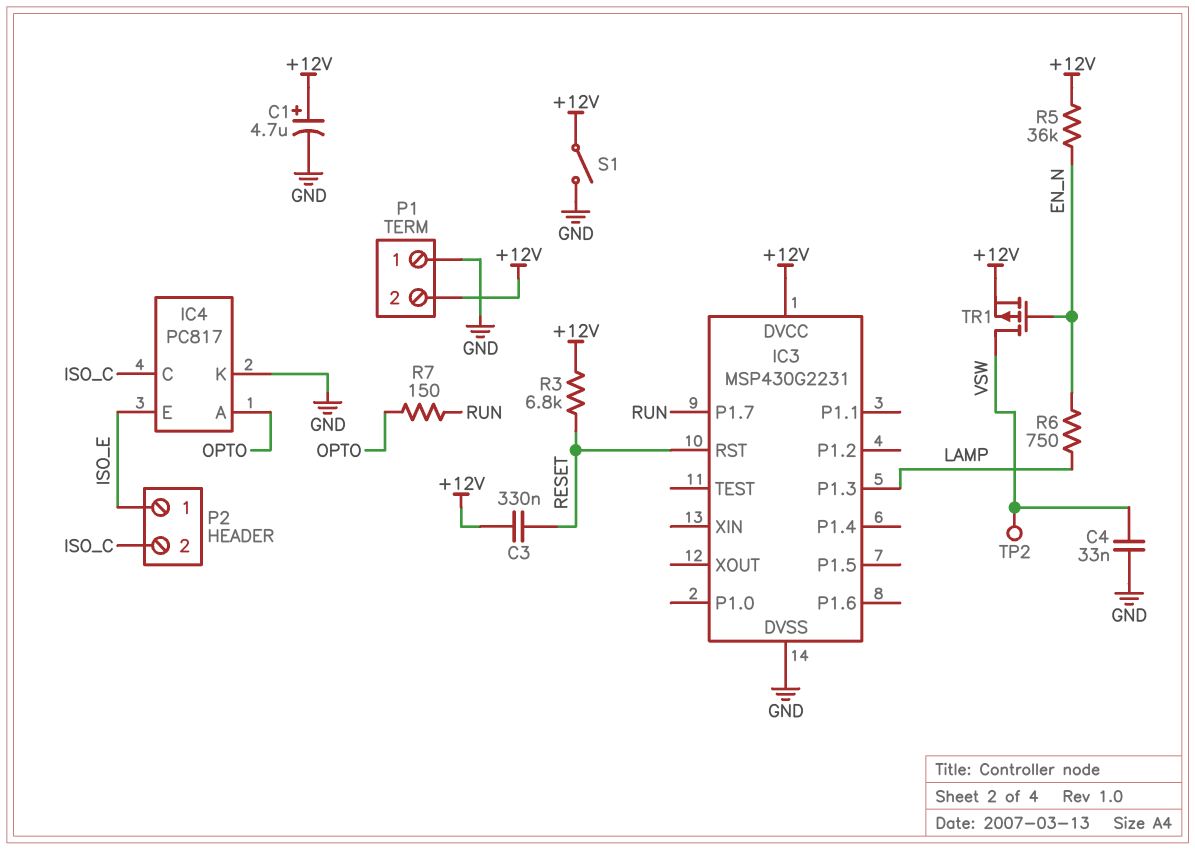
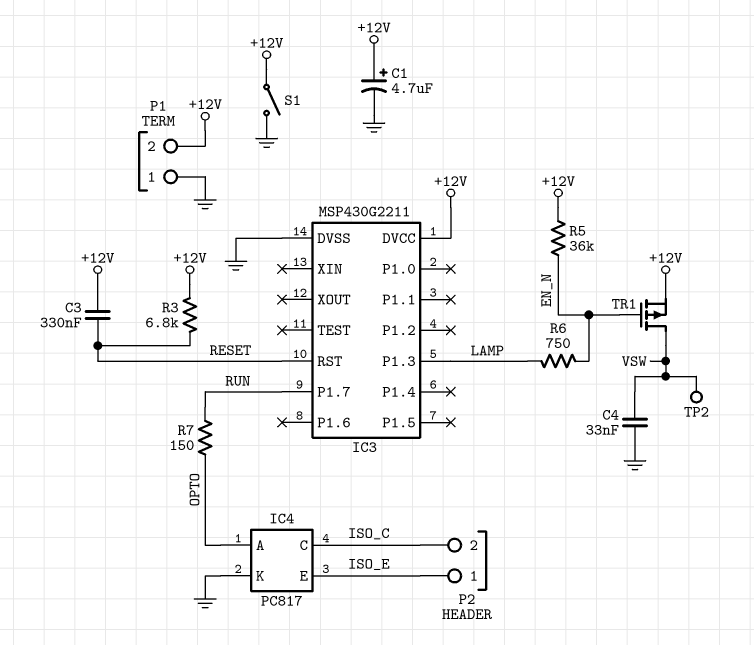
IC3: MSP430G2231 -> MSP430G2211

